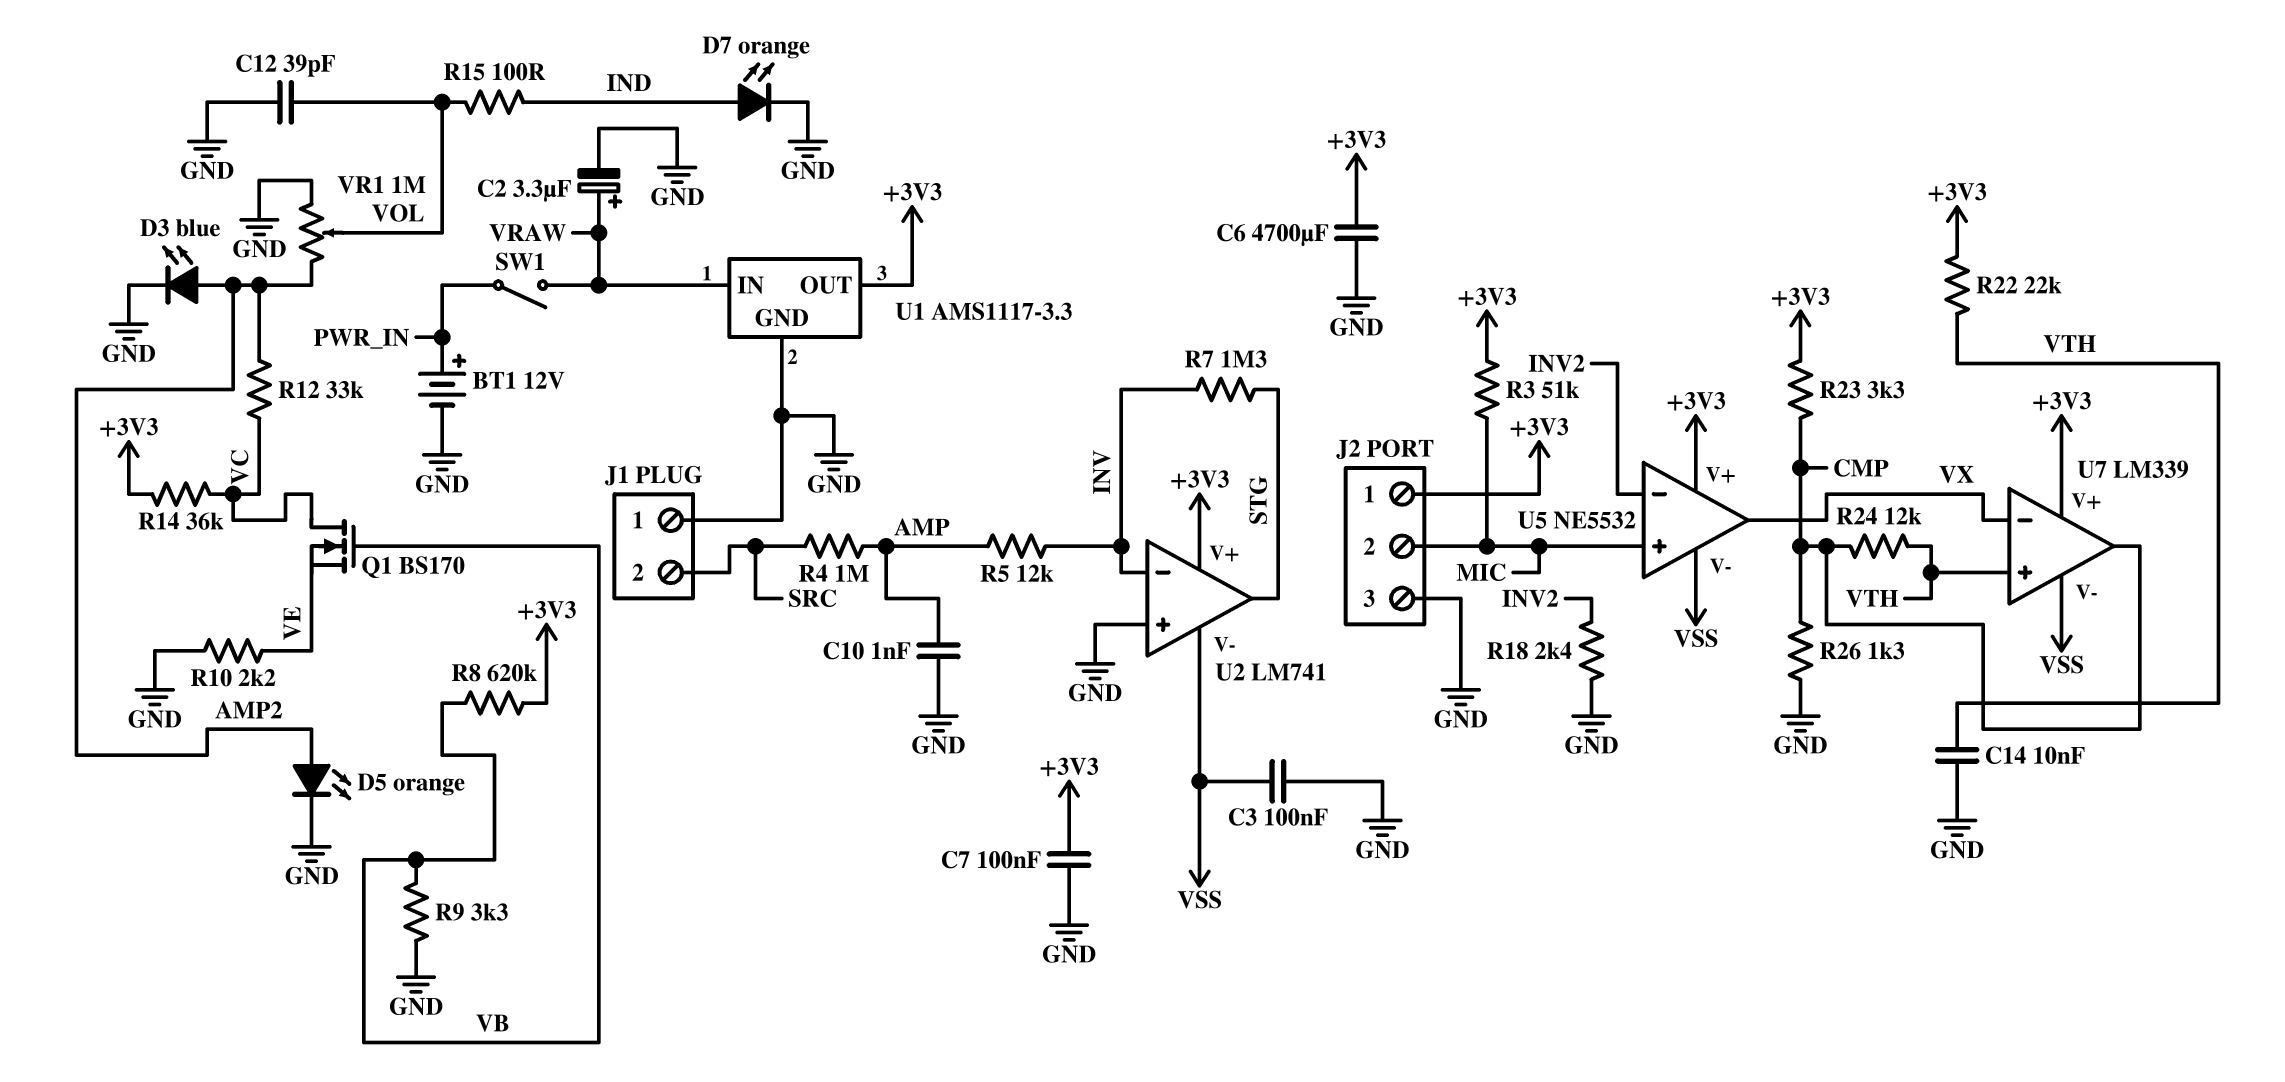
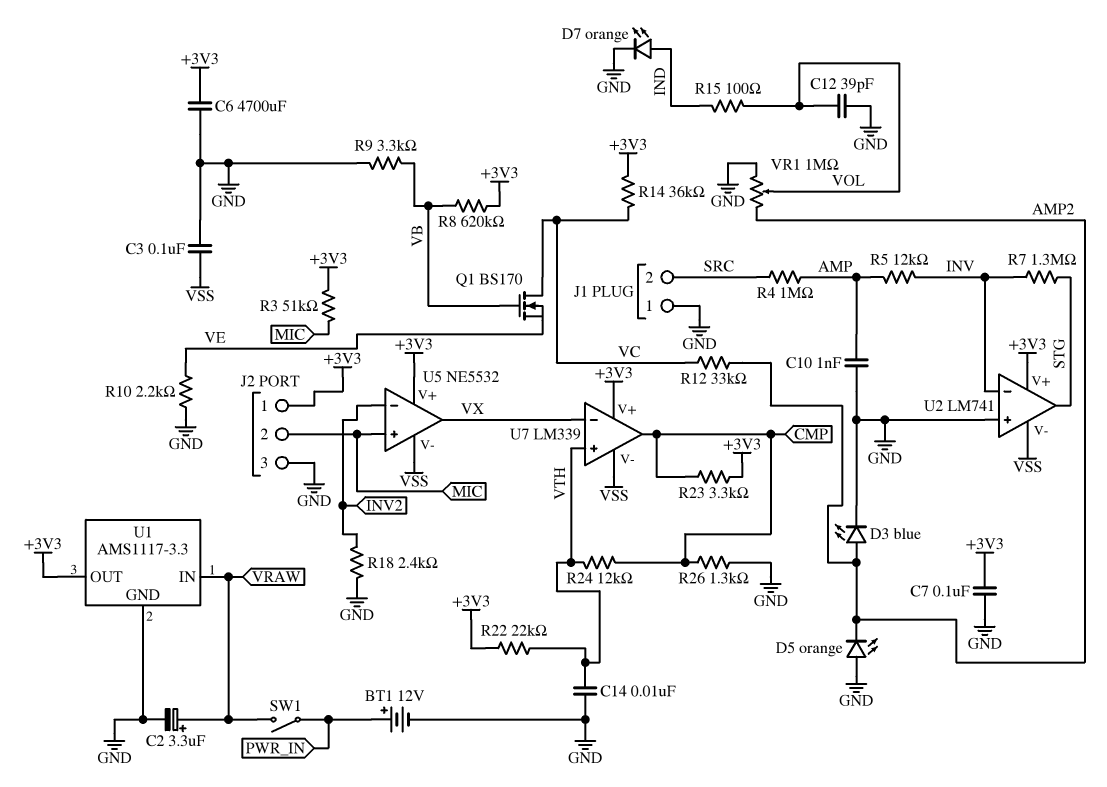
D5: LED orange (A AMP2, K GND) -> LED orange (A GND, K AMP2)

